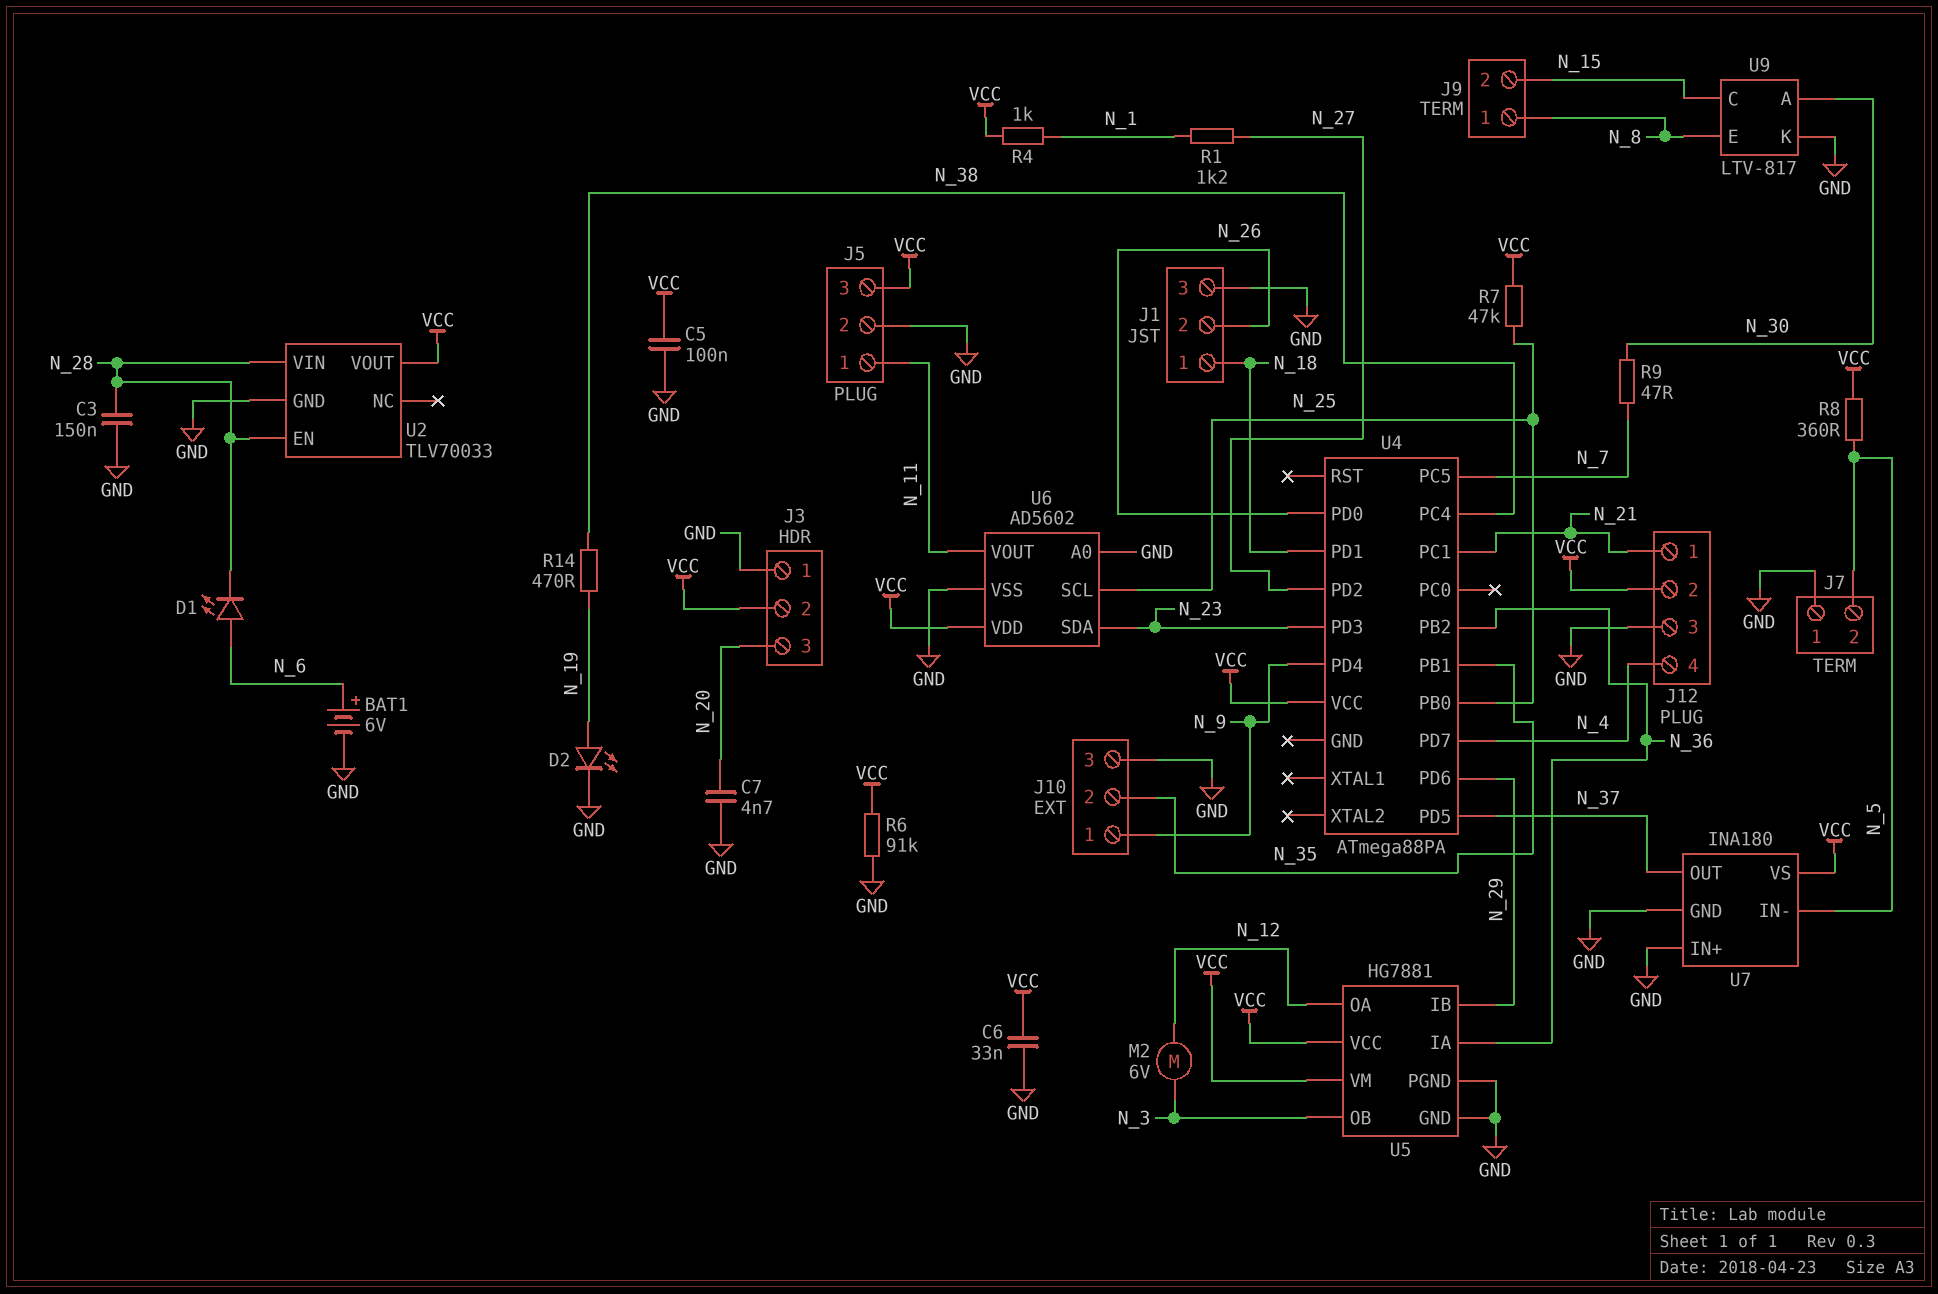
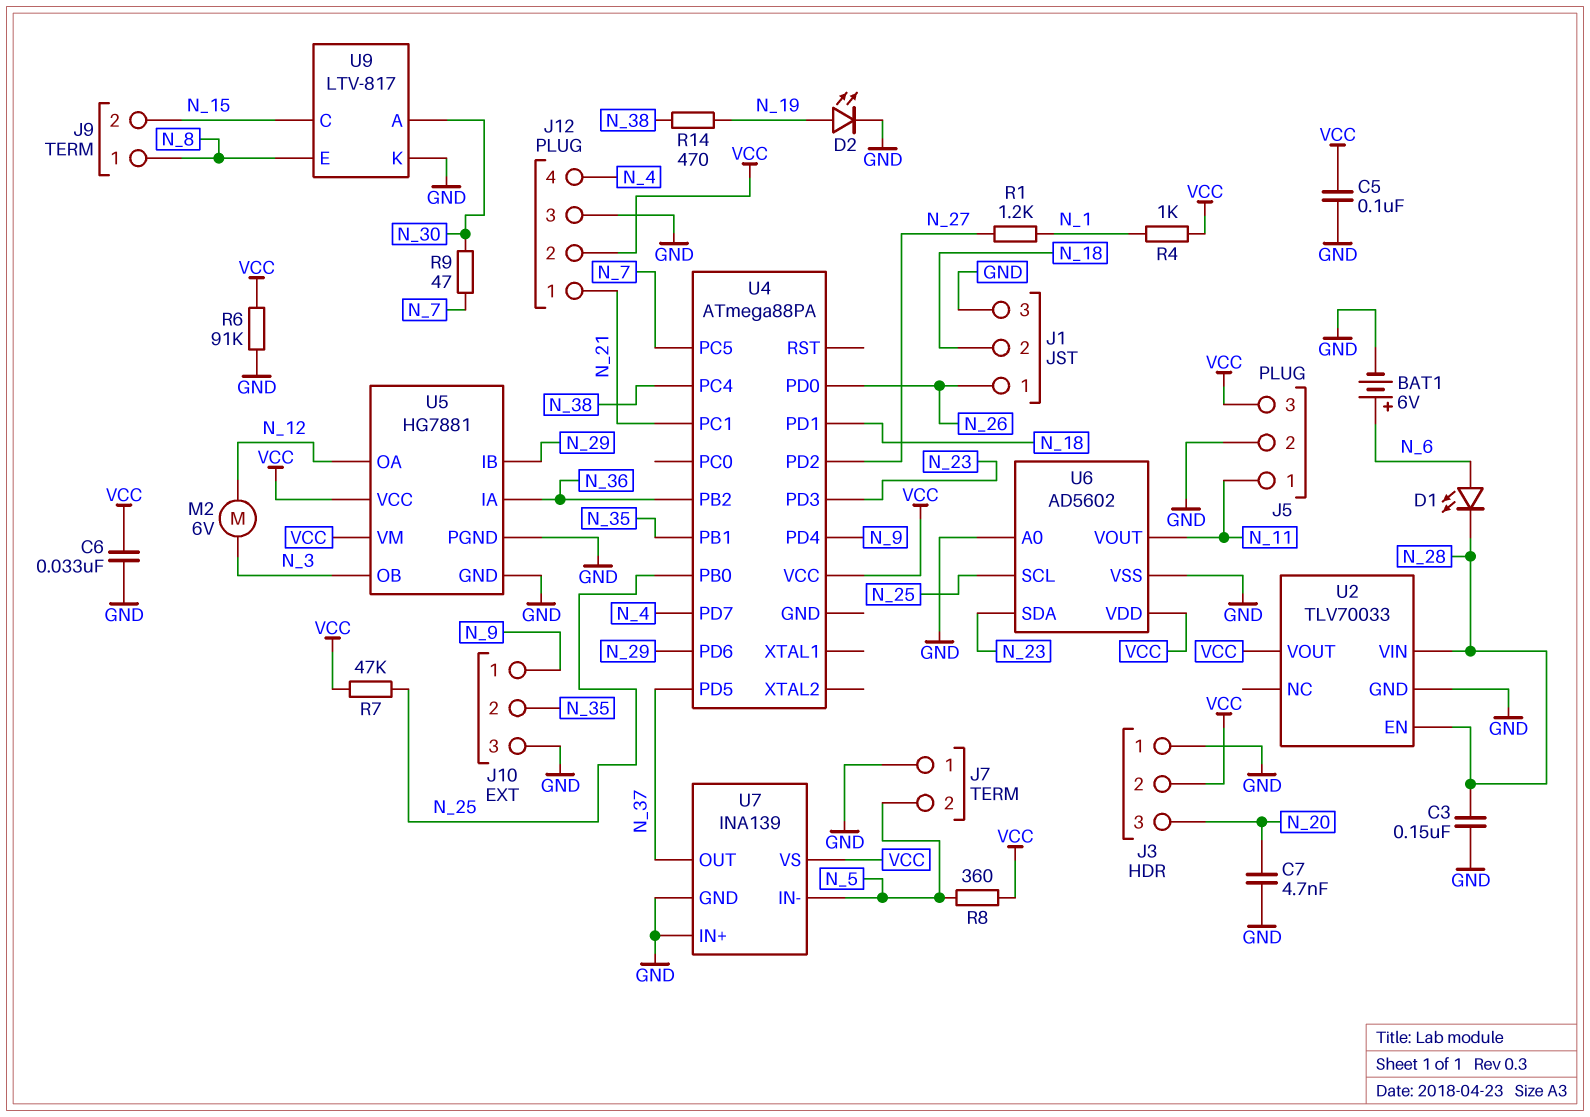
J1 pin 1: N_18 -> N_26
J1 pin 2: N_26 -> N_18
U7: INA180 -> INA139

